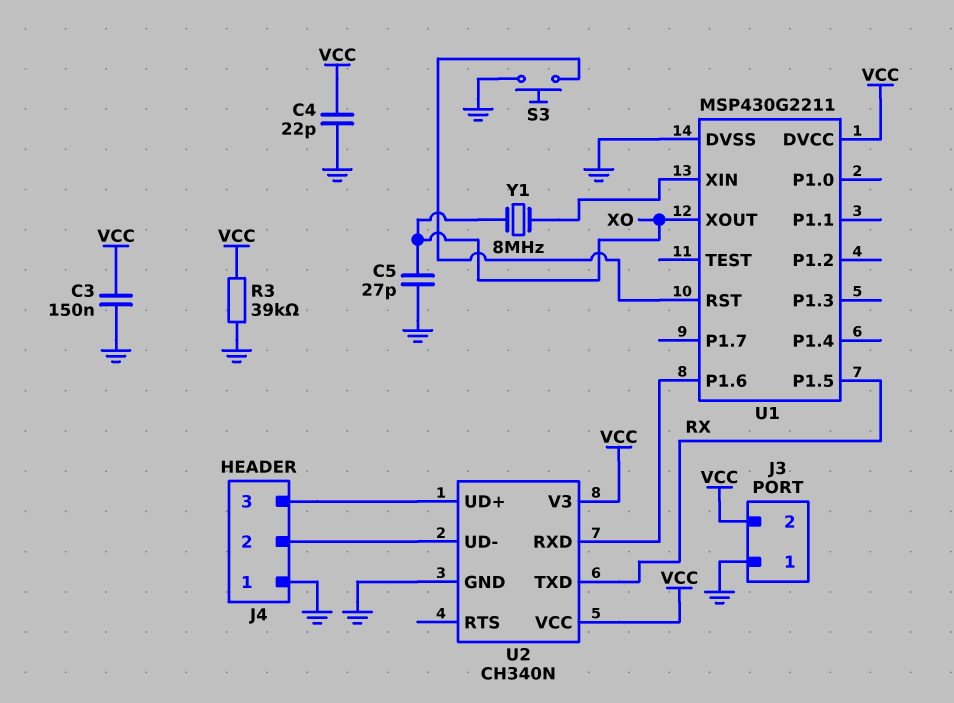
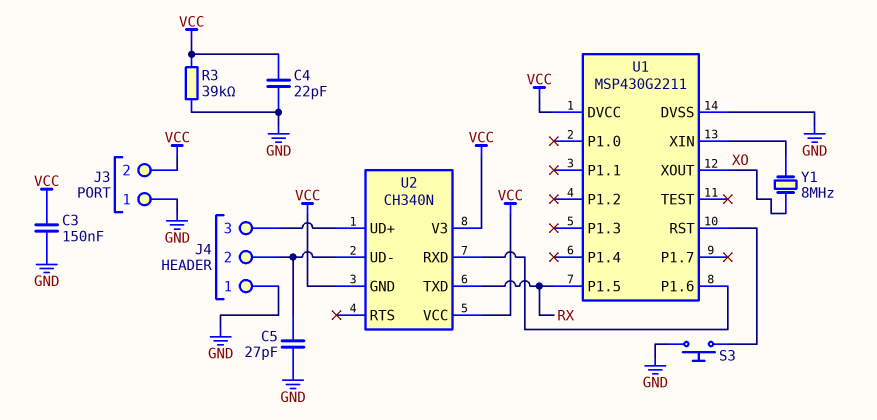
C5: 27pF (GND, XO) -> 27pF (GND, J4/2)
U2 pin GND: GND -> VCC

